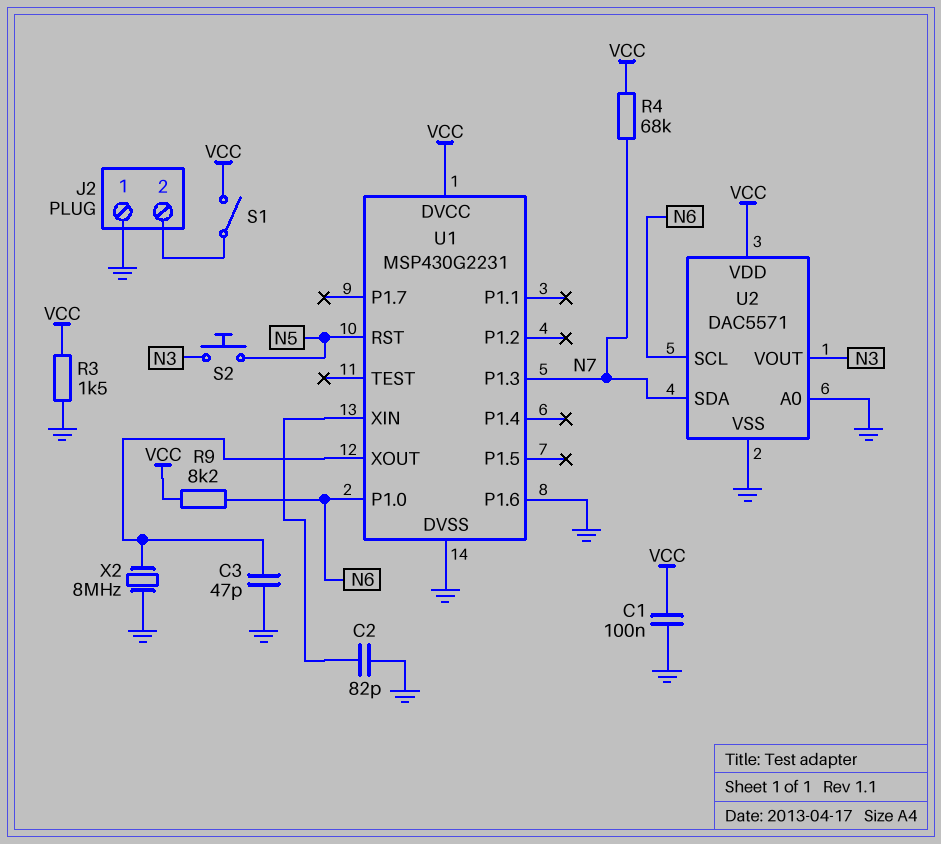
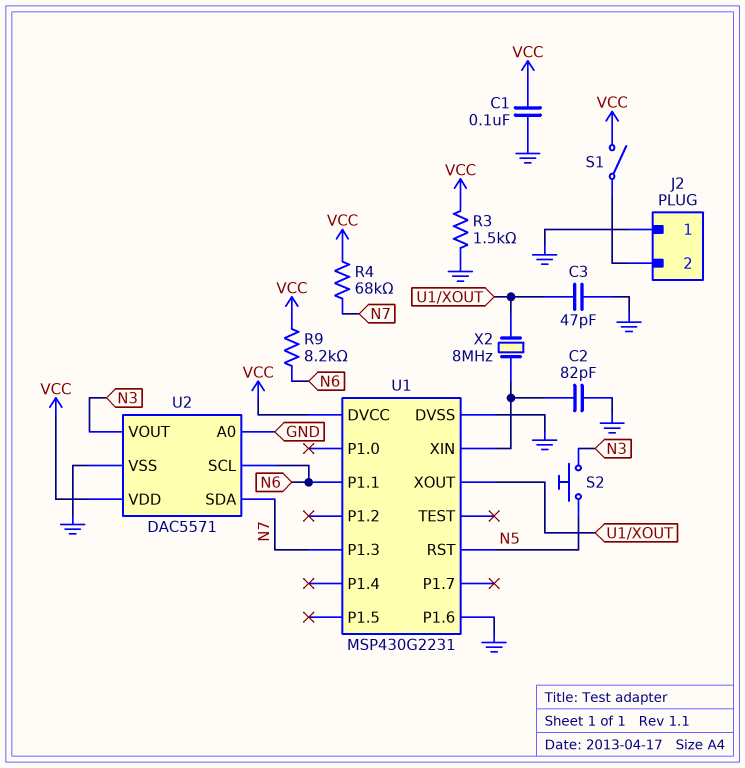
U1 pin P1.0: N6 -> none
U1 pin P1.1: none -> N6
X2: 8MHz (GND, U1/XOUT) -> 8MHz (U1/XIN, U1/XOUT)

